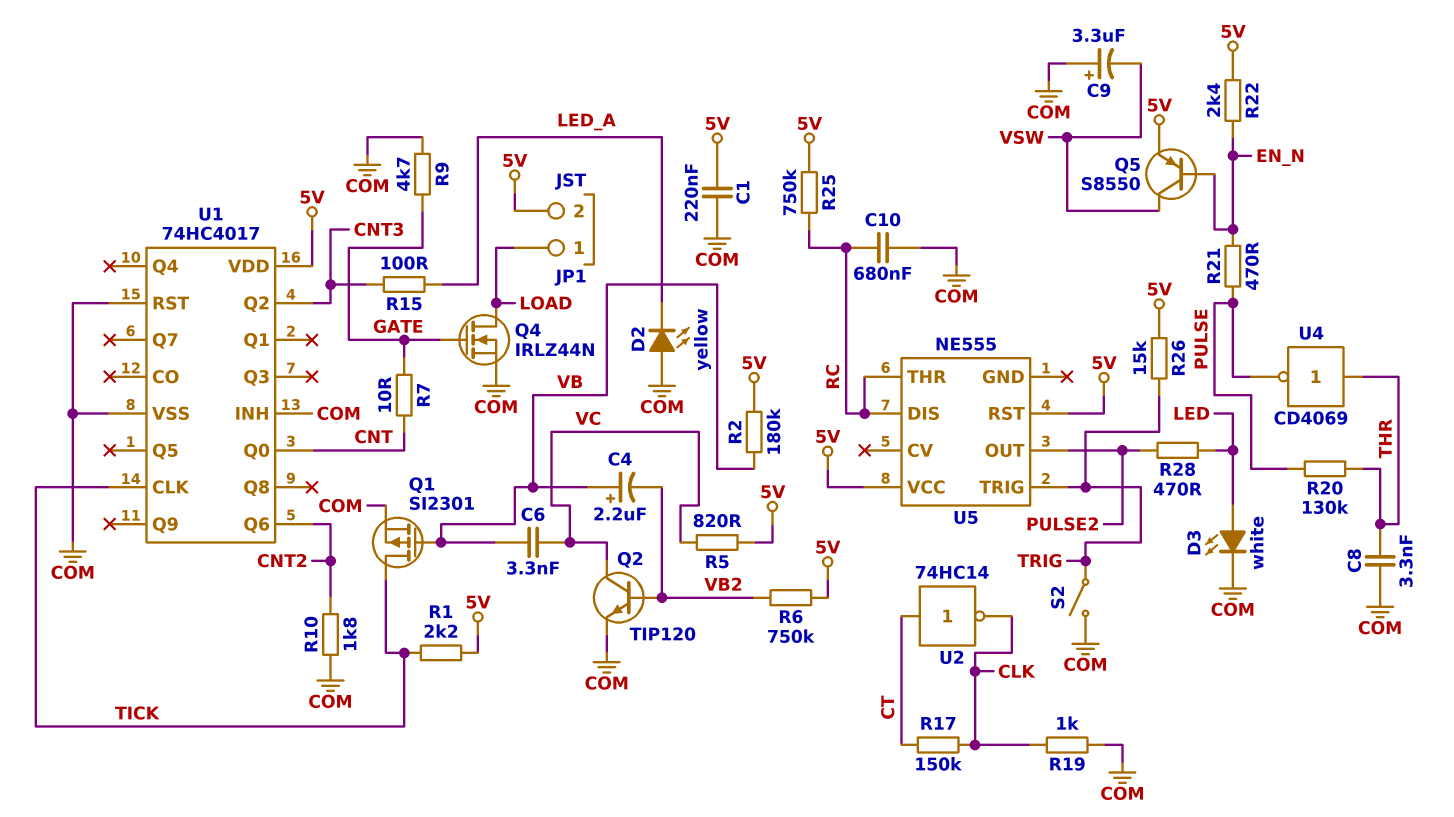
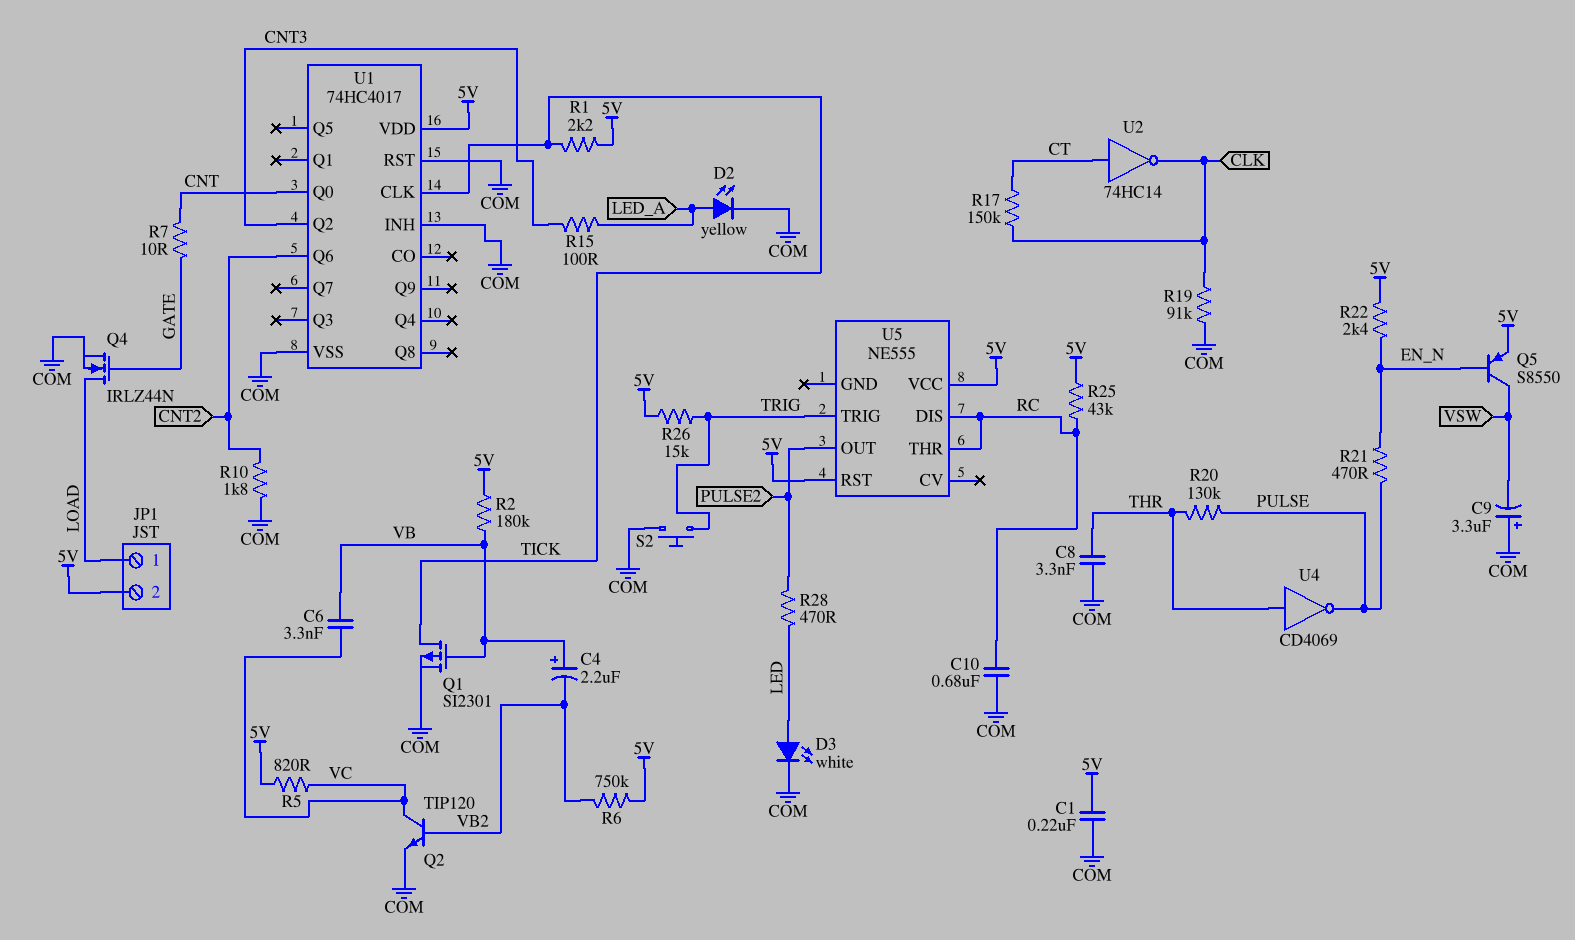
D2: LED yellow (A COM, K LED_A) -> LED yellow (A LED_A, K COM)
R9: 4.7k (COM, GATE) -> none
R19: 1k (CLK, COM) -> 91k (CLK, COM)
R25: 750k (5V, RC) -> 43k (5V, RC)
S2: switch (COM, TRIG) -> button (COM, TRIG)

